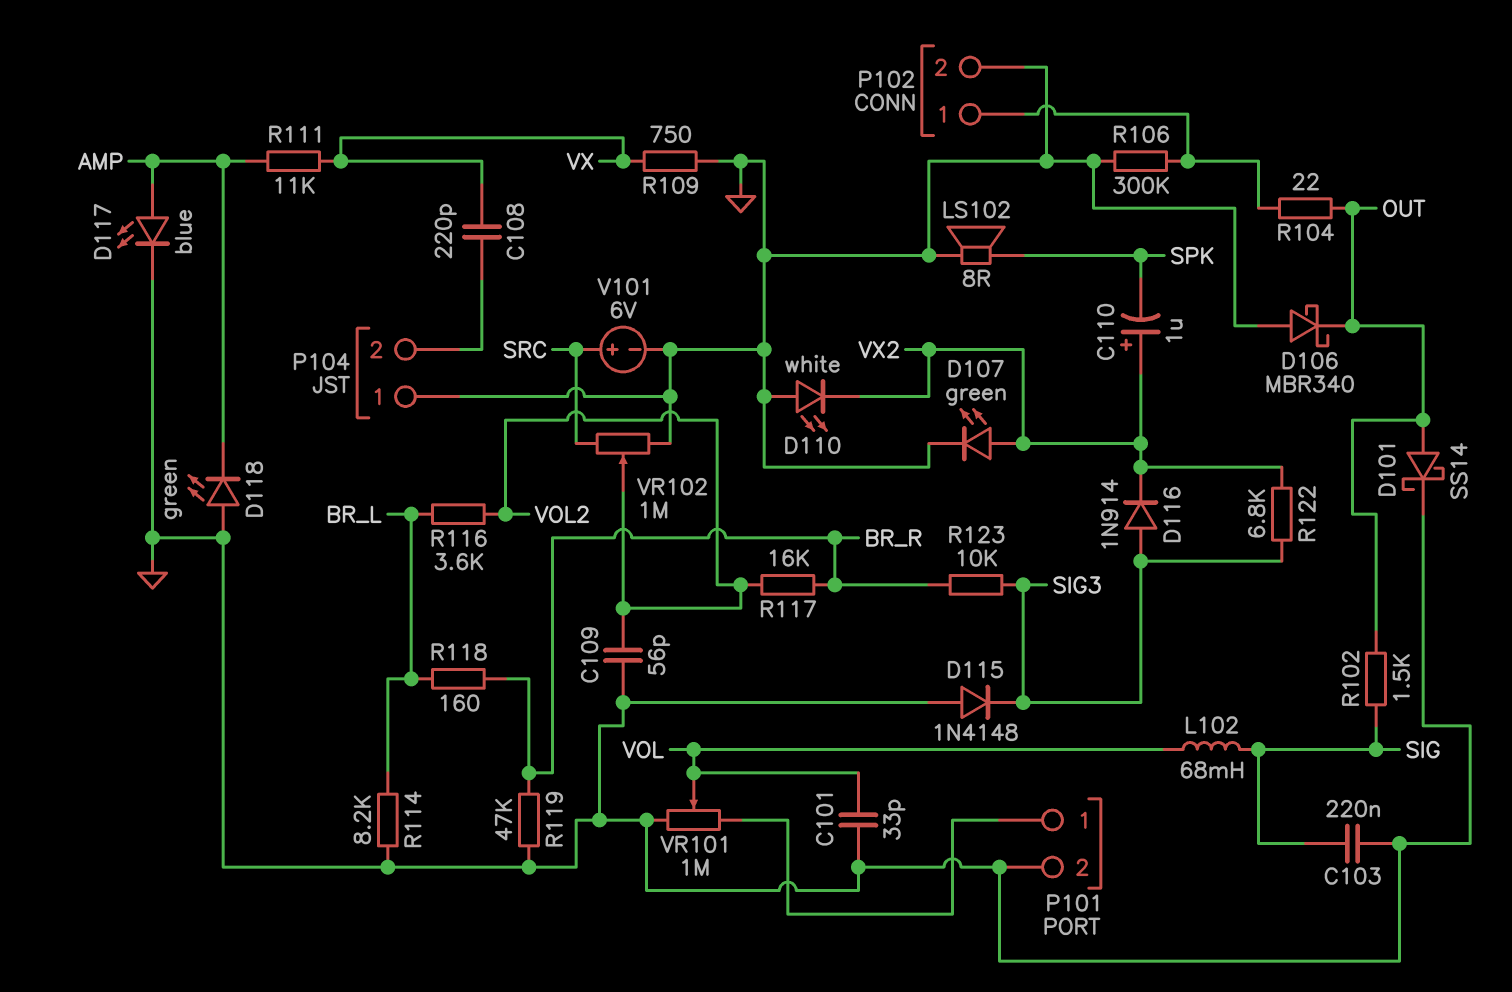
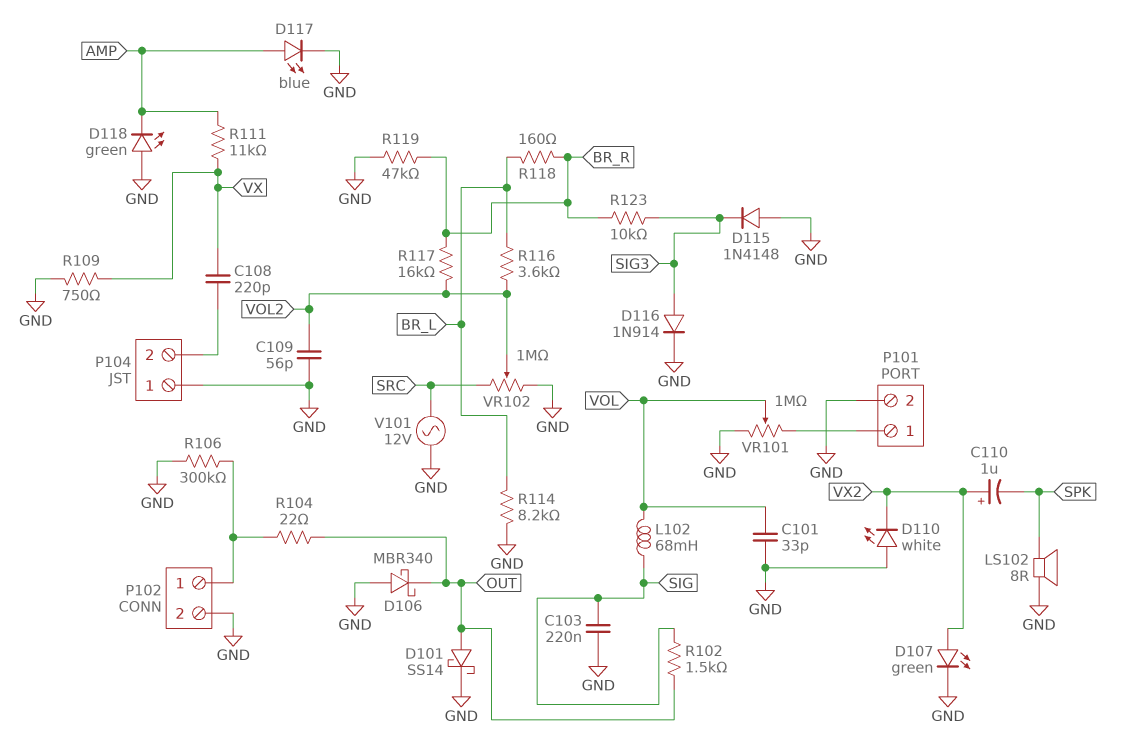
D116: diode 1N914 (A SIG3, K VX2) -> diode 1N914 (A SIG3, K GND)
R122: 6.8k (SIG3, VX2) -> none
V101: 6V (plus SRC, minus GND) -> AC 12V (GND, SRC)

